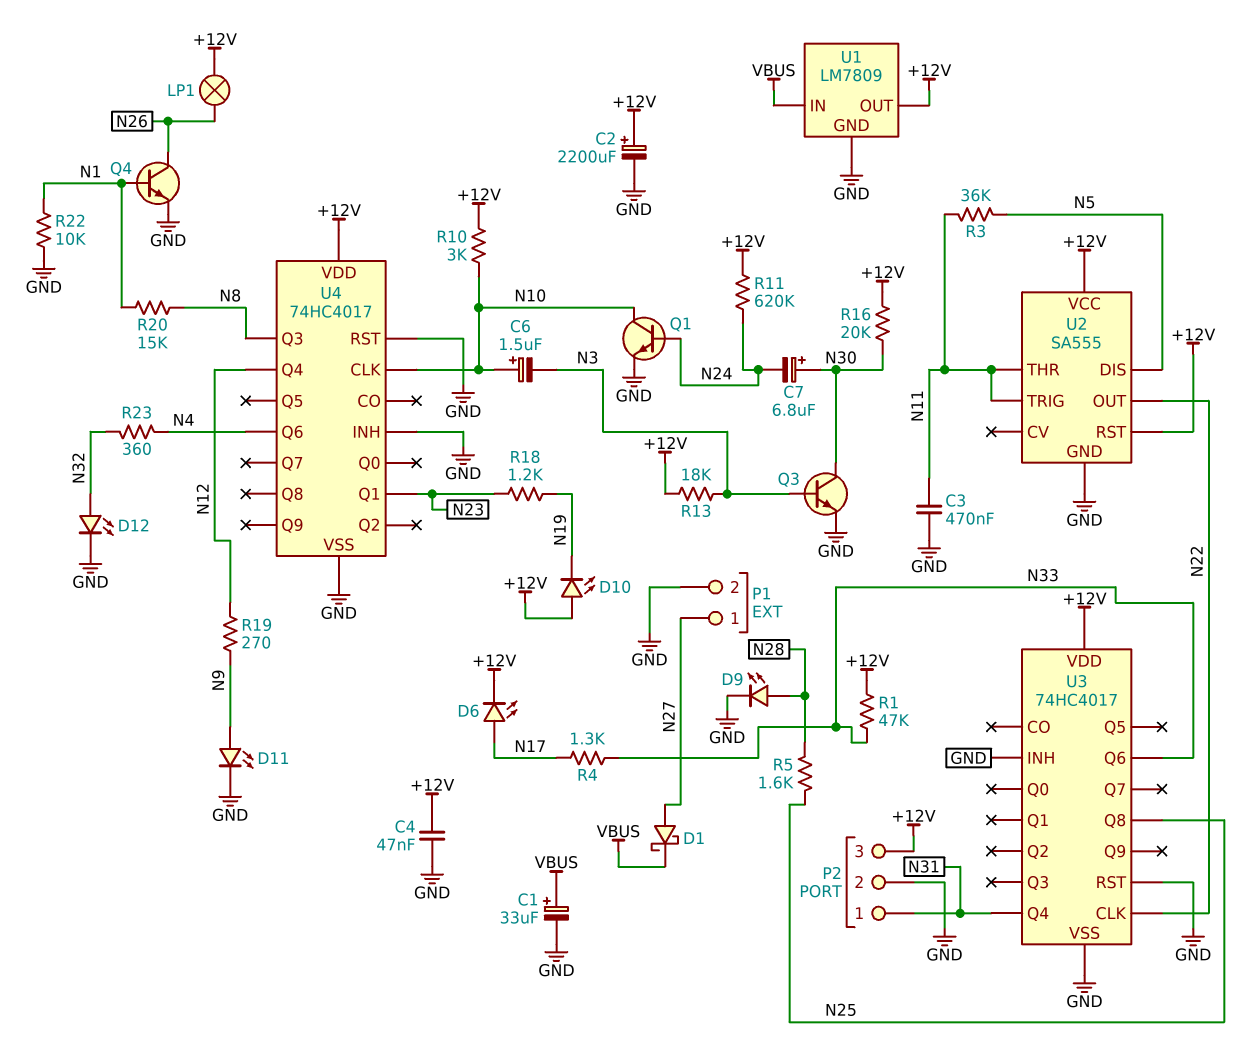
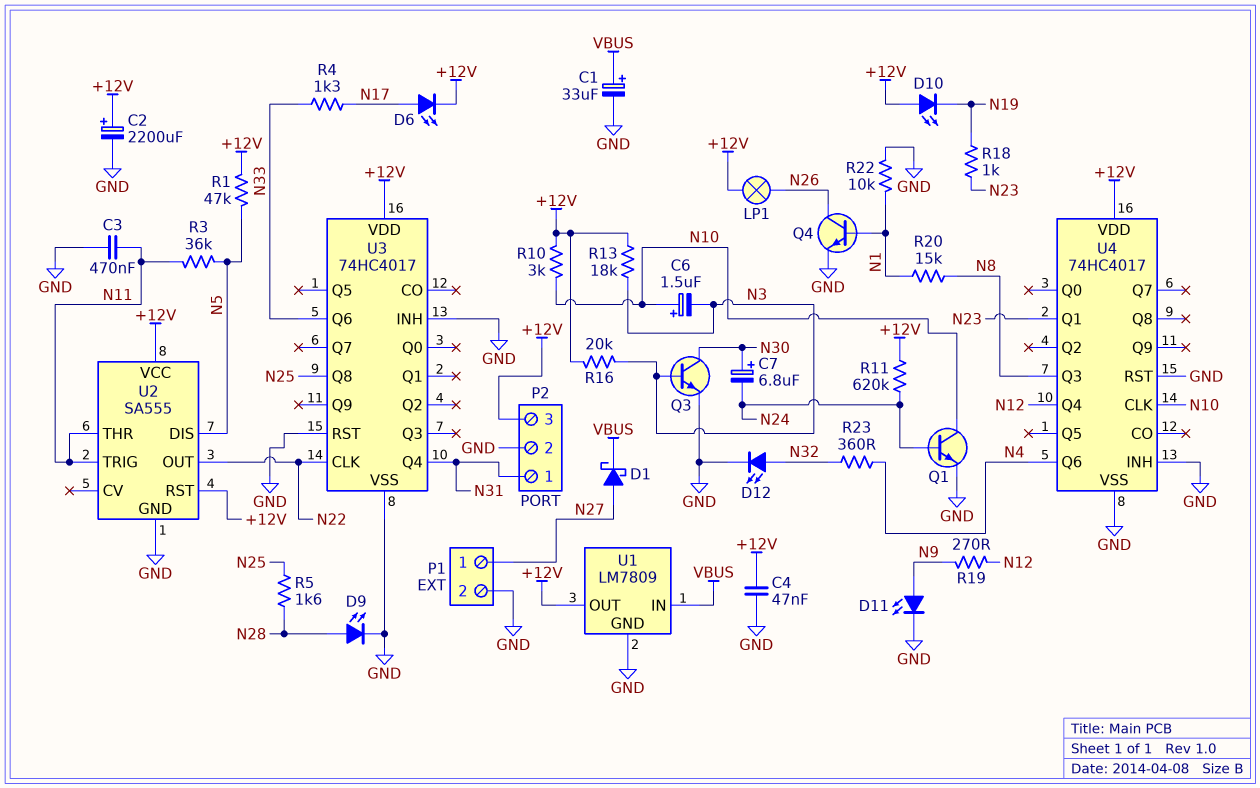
R1: 47k (+12V, N33) -> 47k (+12V, N5)
R16: 20k (+12V, N30) -> 20k (+12V, N3)
R18: 1.2k (N19, N23) -> 1k (N19, N23)

